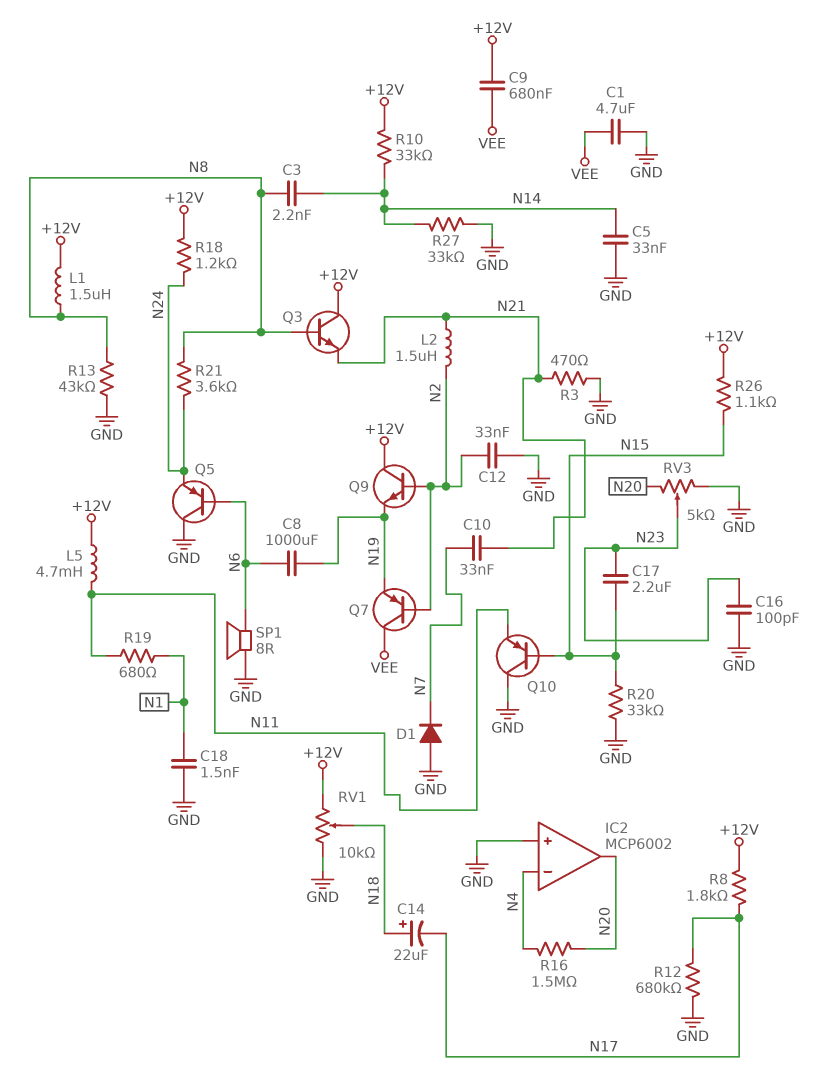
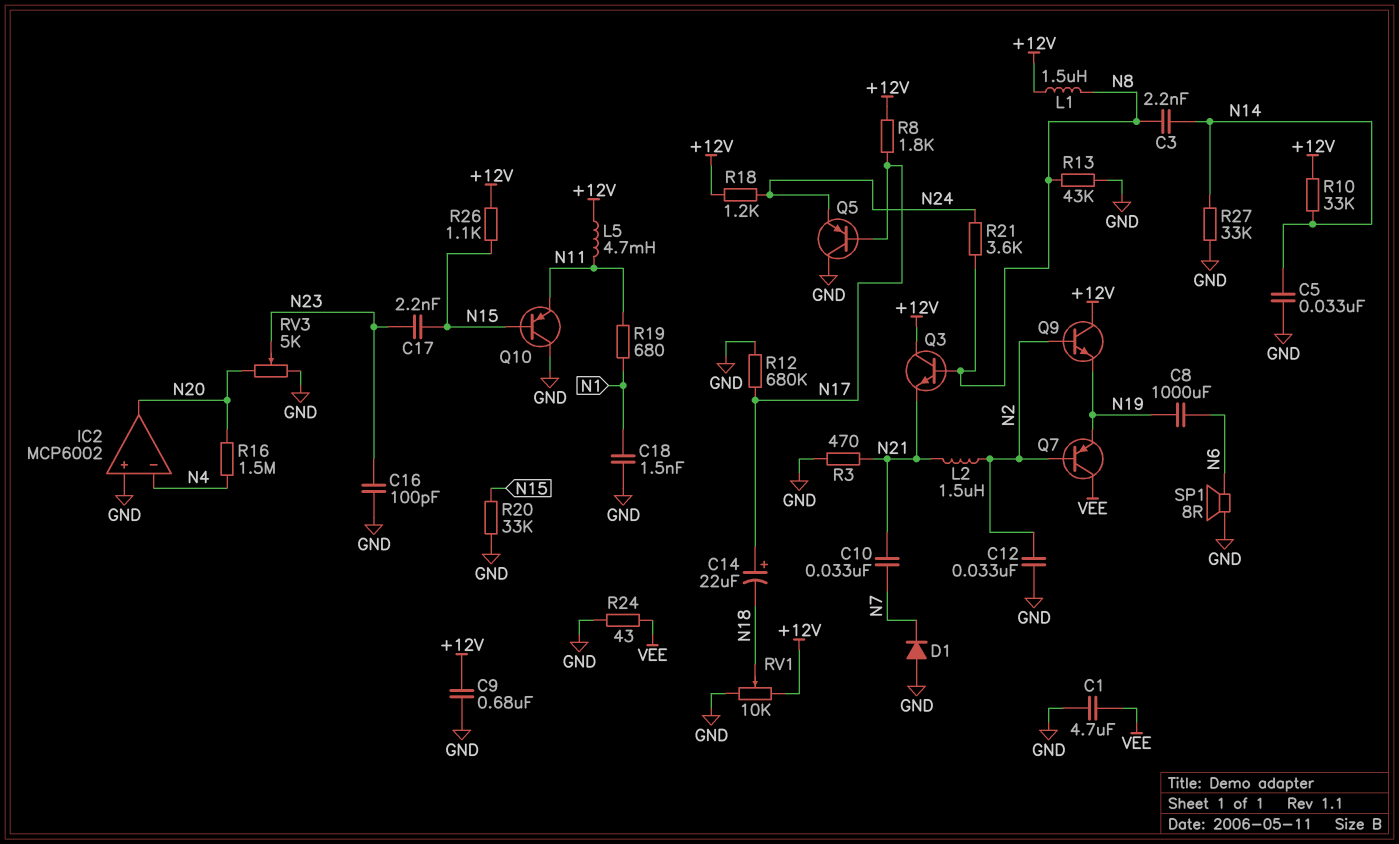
C9: 680nF (+12V, VEE) -> 680nF (+12V, GND)
C14: 22uF (plus N18, minus N17) -> 22uF (plus N17, minus N18)
C17: 2.2uF (N15, N23) -> 2.2nF (N15, N23)
Q5: PNP (B N6, C GND, E N24) -> PNP (B N17, C GND, E N24)
R24: none -> 43 (GND, VEE)

